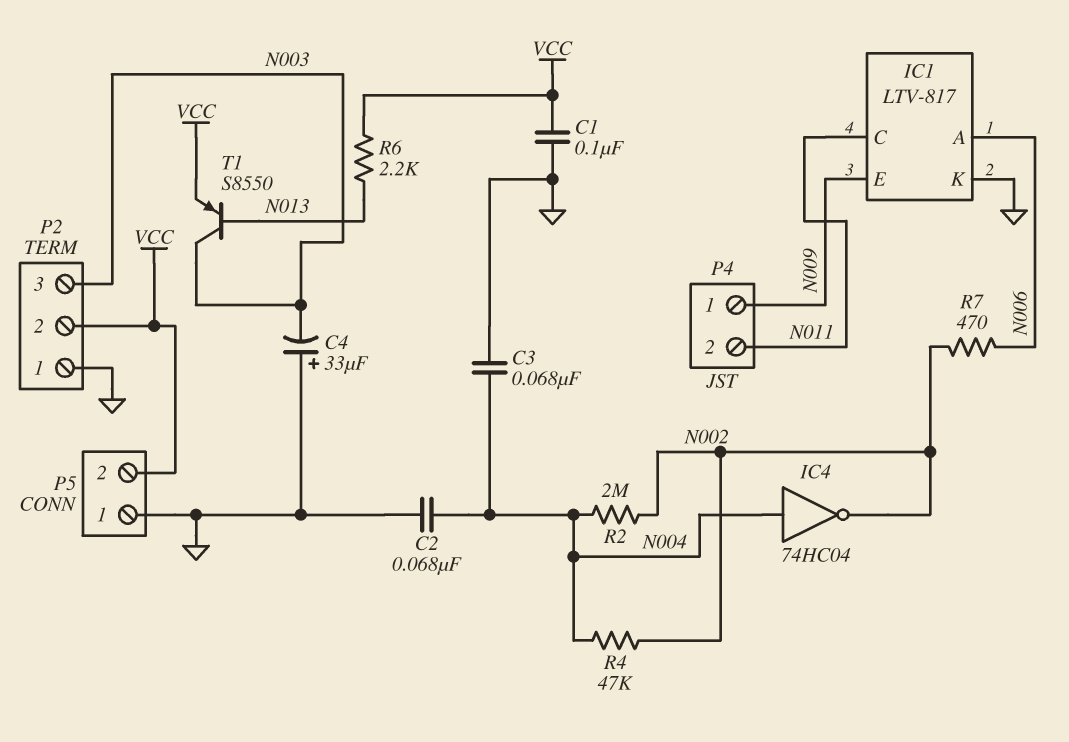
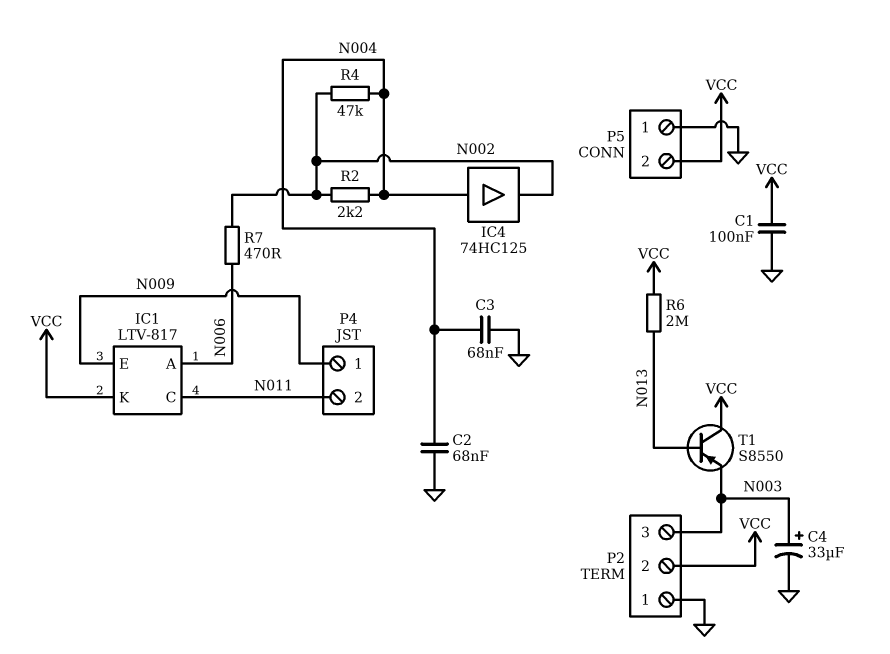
C4: 33uF (plus GND, minus N003) -> 33uF (plus N003, minus GND)
IC1 pin K: GND -> VCC
IC4: NOT 74HC04 (in N004, out N002) -> buffer 74HC125 (in N004, out N002)
R2: 2M (N002, N004) -> 2.2k (N002, N004)
R6: 2.2k (N013, VCC) -> 2M (N013, VCC)
T1: PNP S8550 (B N013, C N003, E VCC) -> PNP S8550 (B N013, C VCC, E N003)

